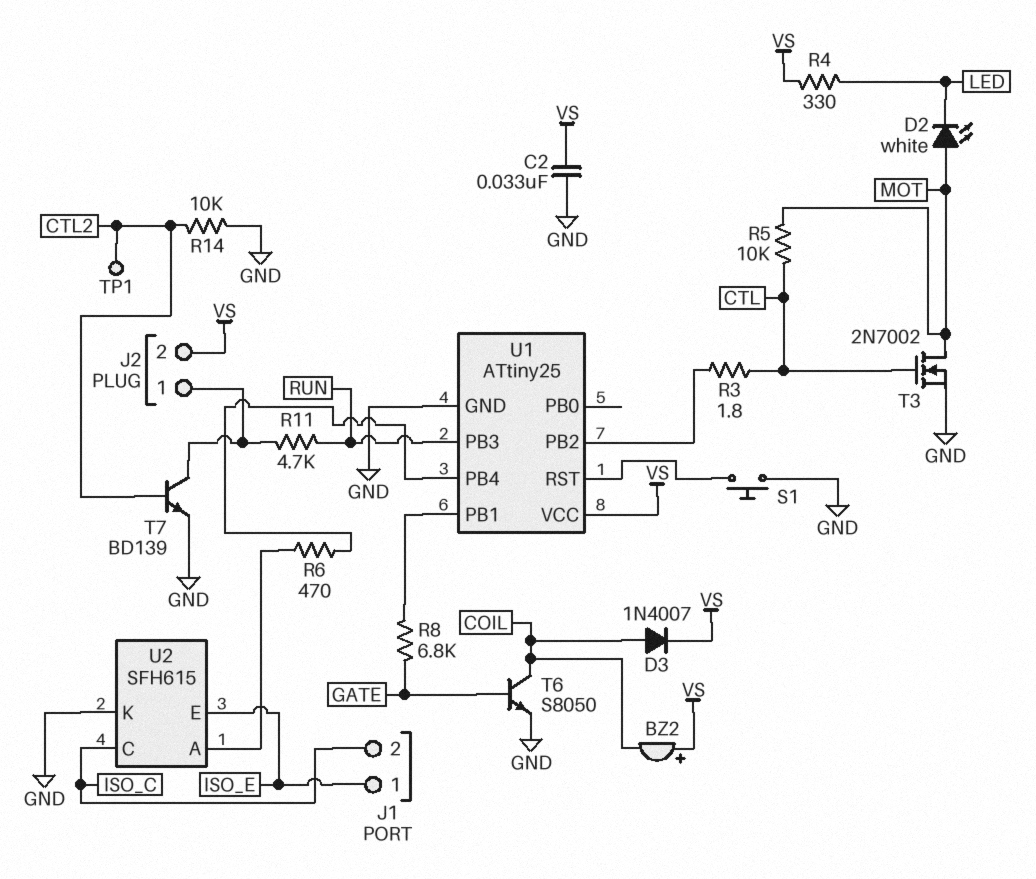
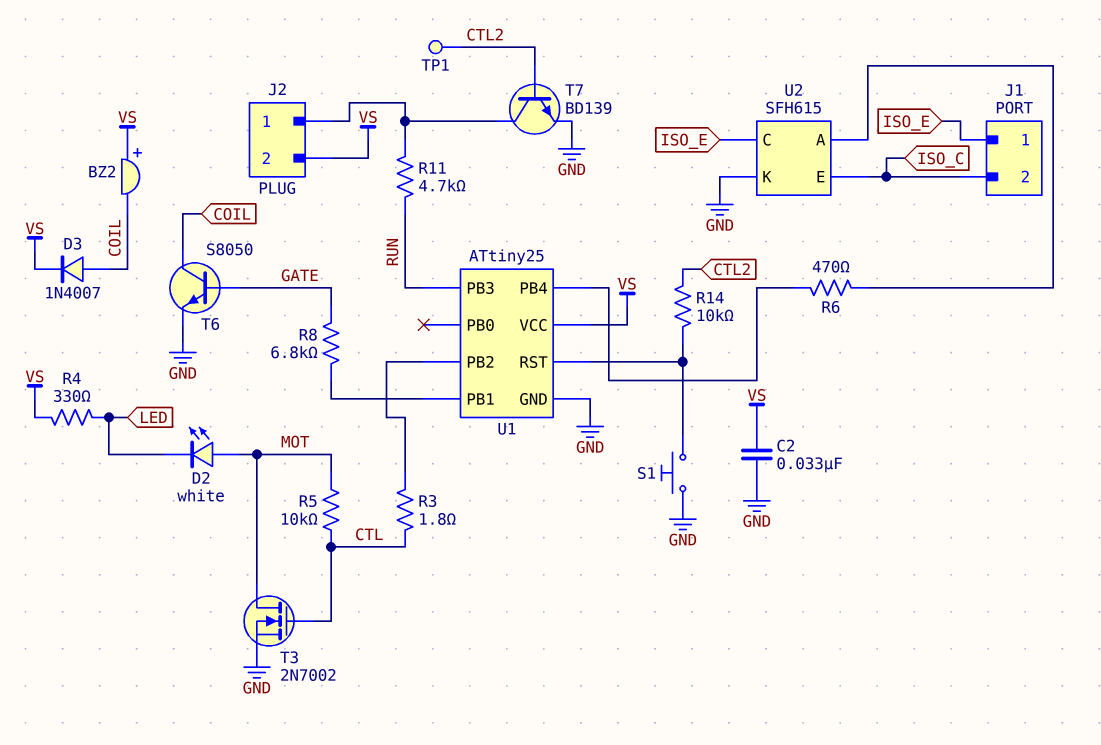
R14: 10k (CTL2, GND) -> 10k (CTL2, U1/RST)
U2 pin C: ISO_C -> ISO_E
U2 pin E: ISO_E -> ISO_C

